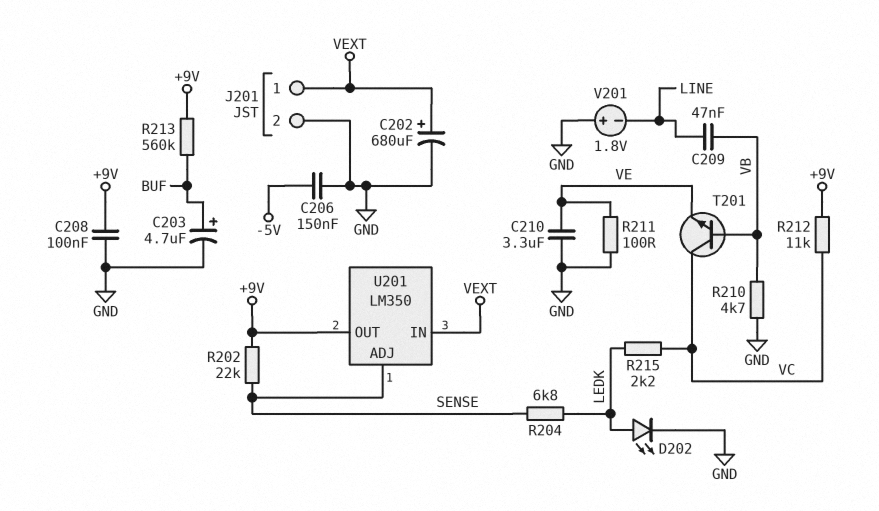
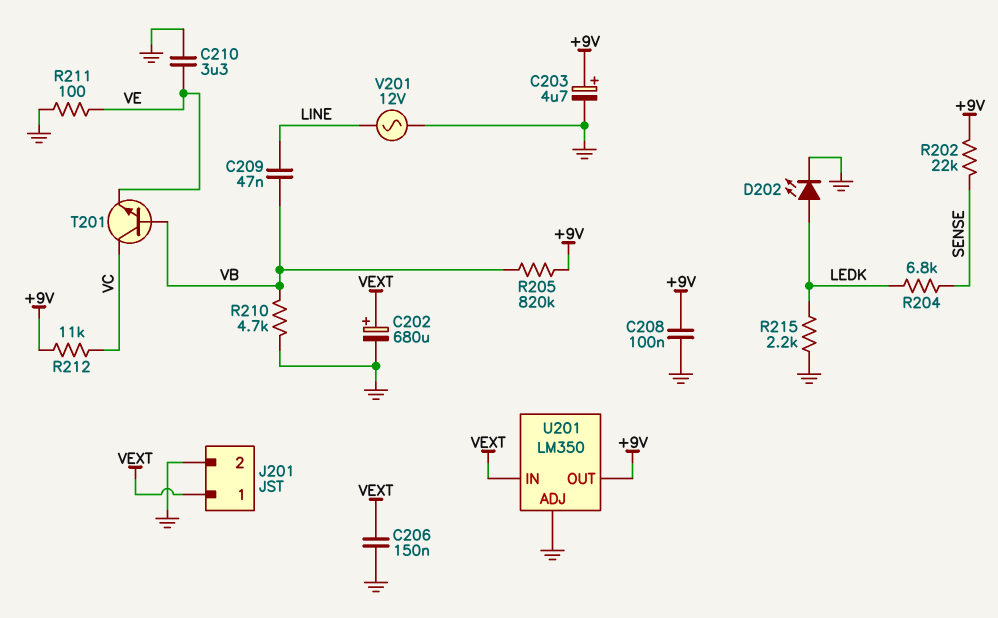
C203: 4.7uF (plus BUF, minus GND) -> 4.7uF (plus +9V, minus GND)
C206: 150nF (-5V, GND) -> 150nF (GND, VEXT)
R205: none -> 820k (+9V, VB)
R213: 560k (+9V, BUF) -> none
R215: 2.2k (LEDK, VC) -> 2.2k (GND, LEDK)
U201 pin ADJ: SENSE -> GND
V201: 1.8V (plus GND, minus LINE) -> AC 12V (GND, LINE)

